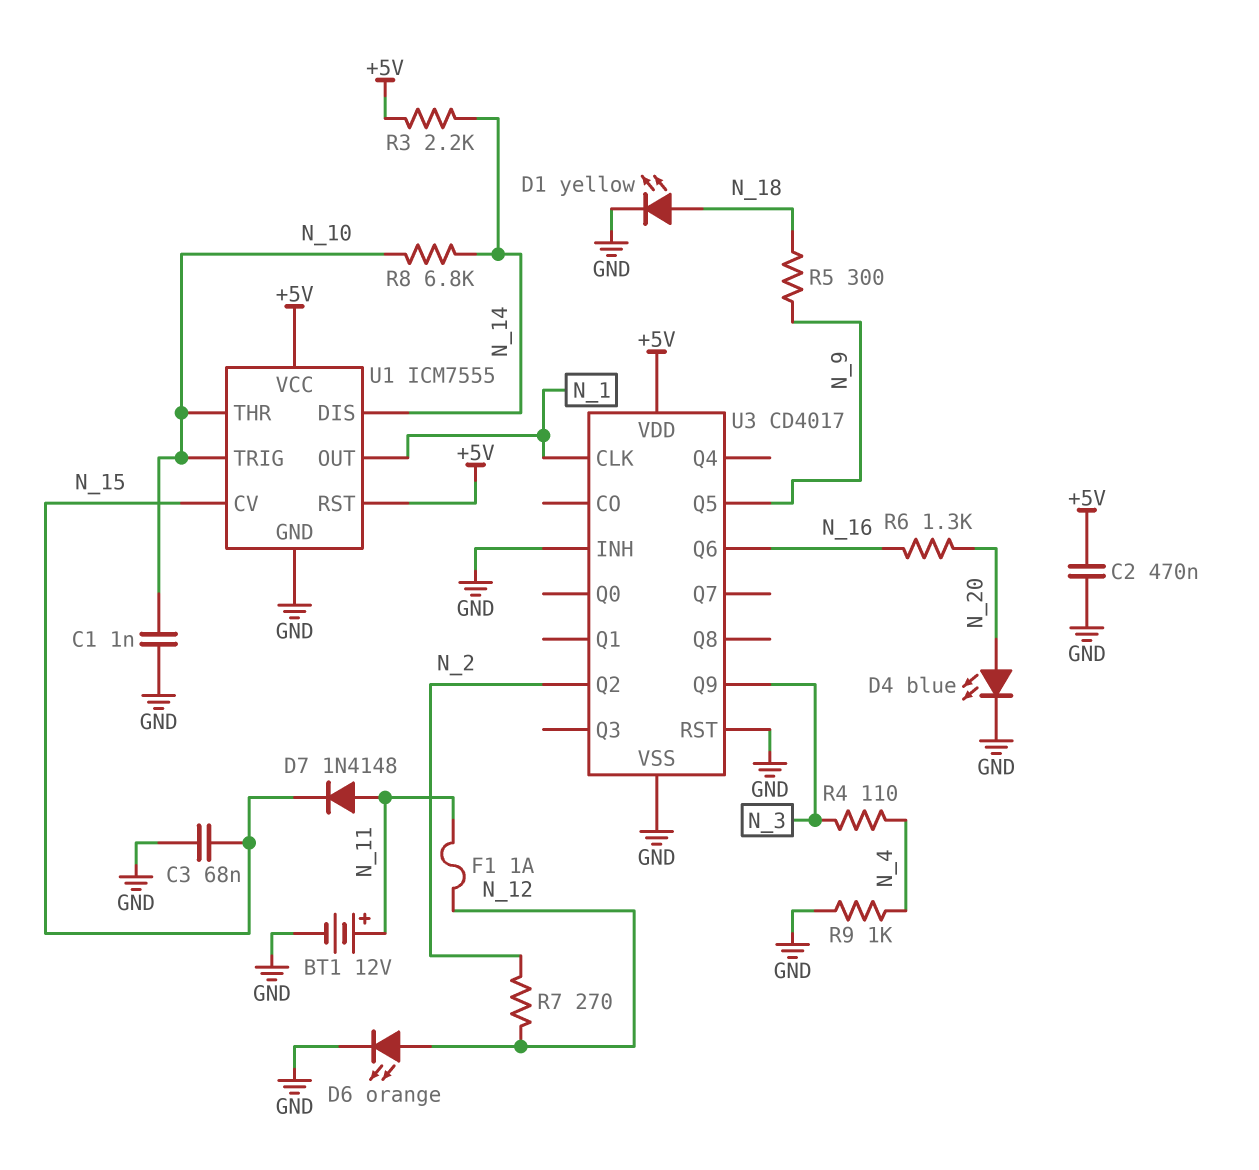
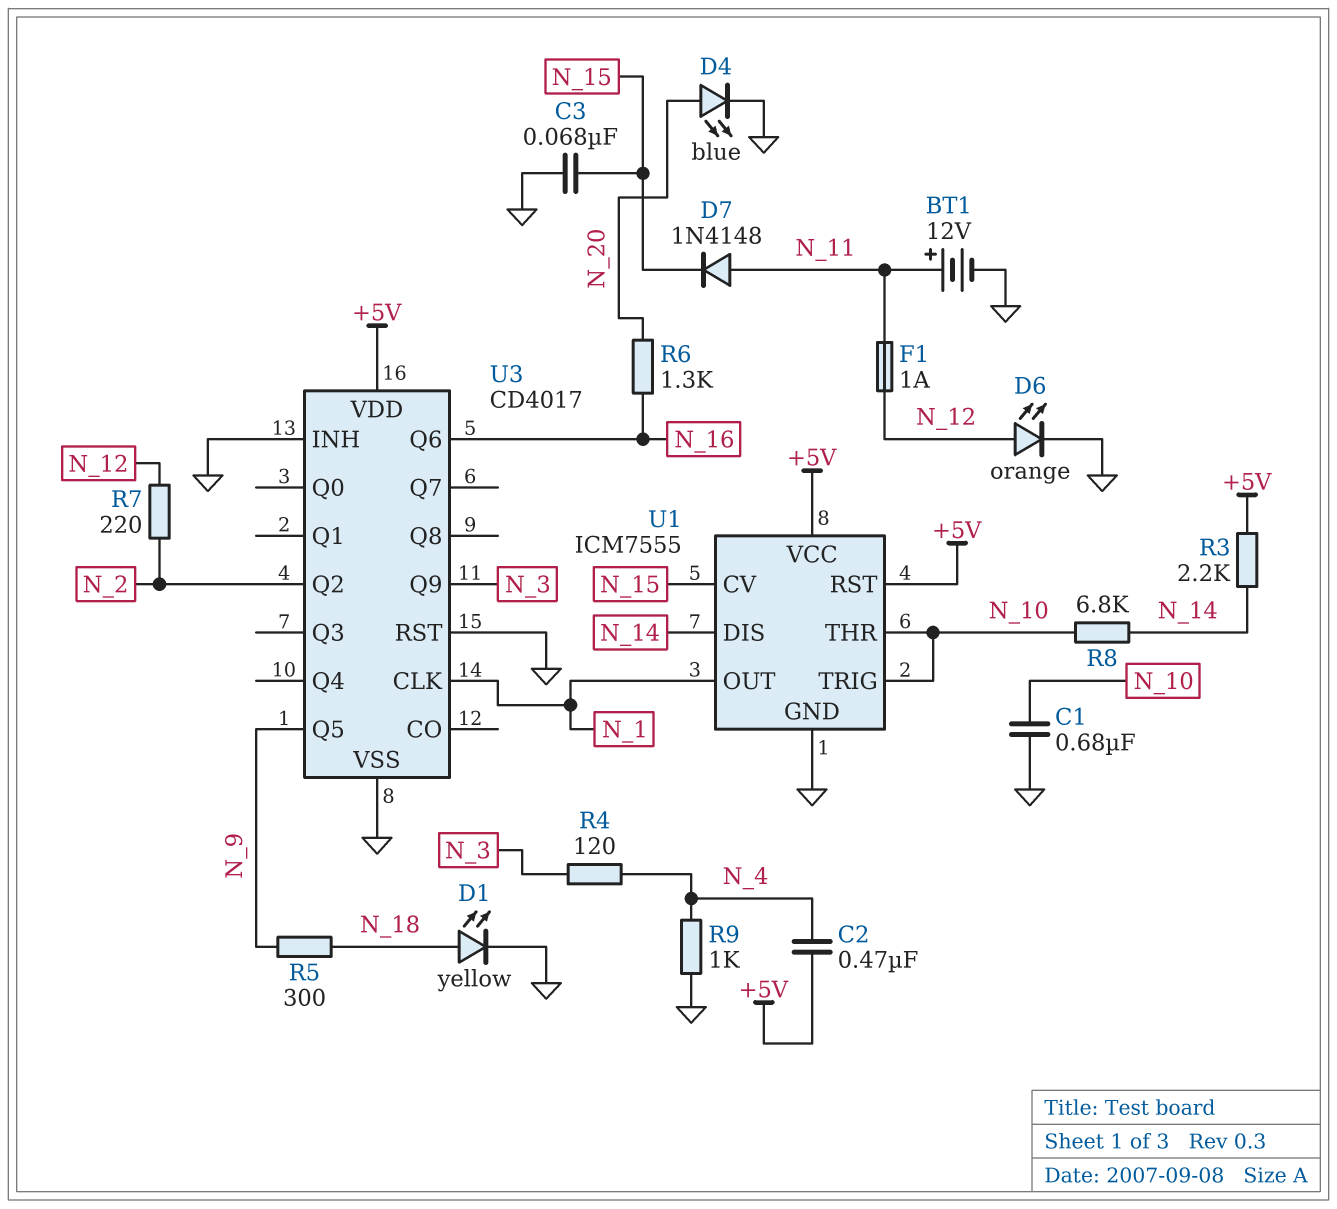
C1: 1nF (GND, N_10) -> 680nF (GND, N_10)
C2: 470nF (+5V, GND) -> 470nF (+5V, N_4)
R4: 110 (N_3, N_4) -> 120 (N_3, N_4)
R7: 270 (N_2, N_12) -> 220 (N_2, N_12)

